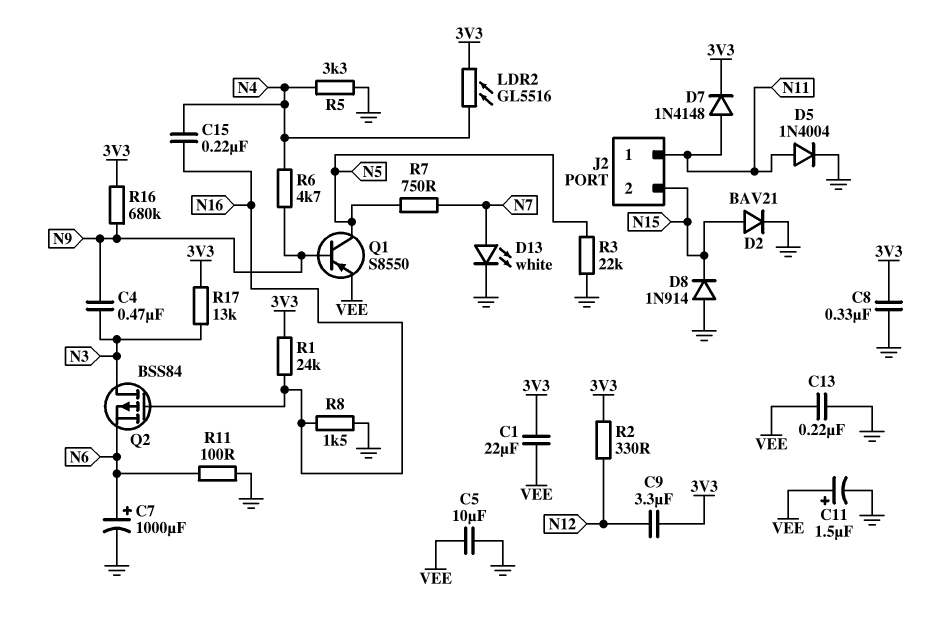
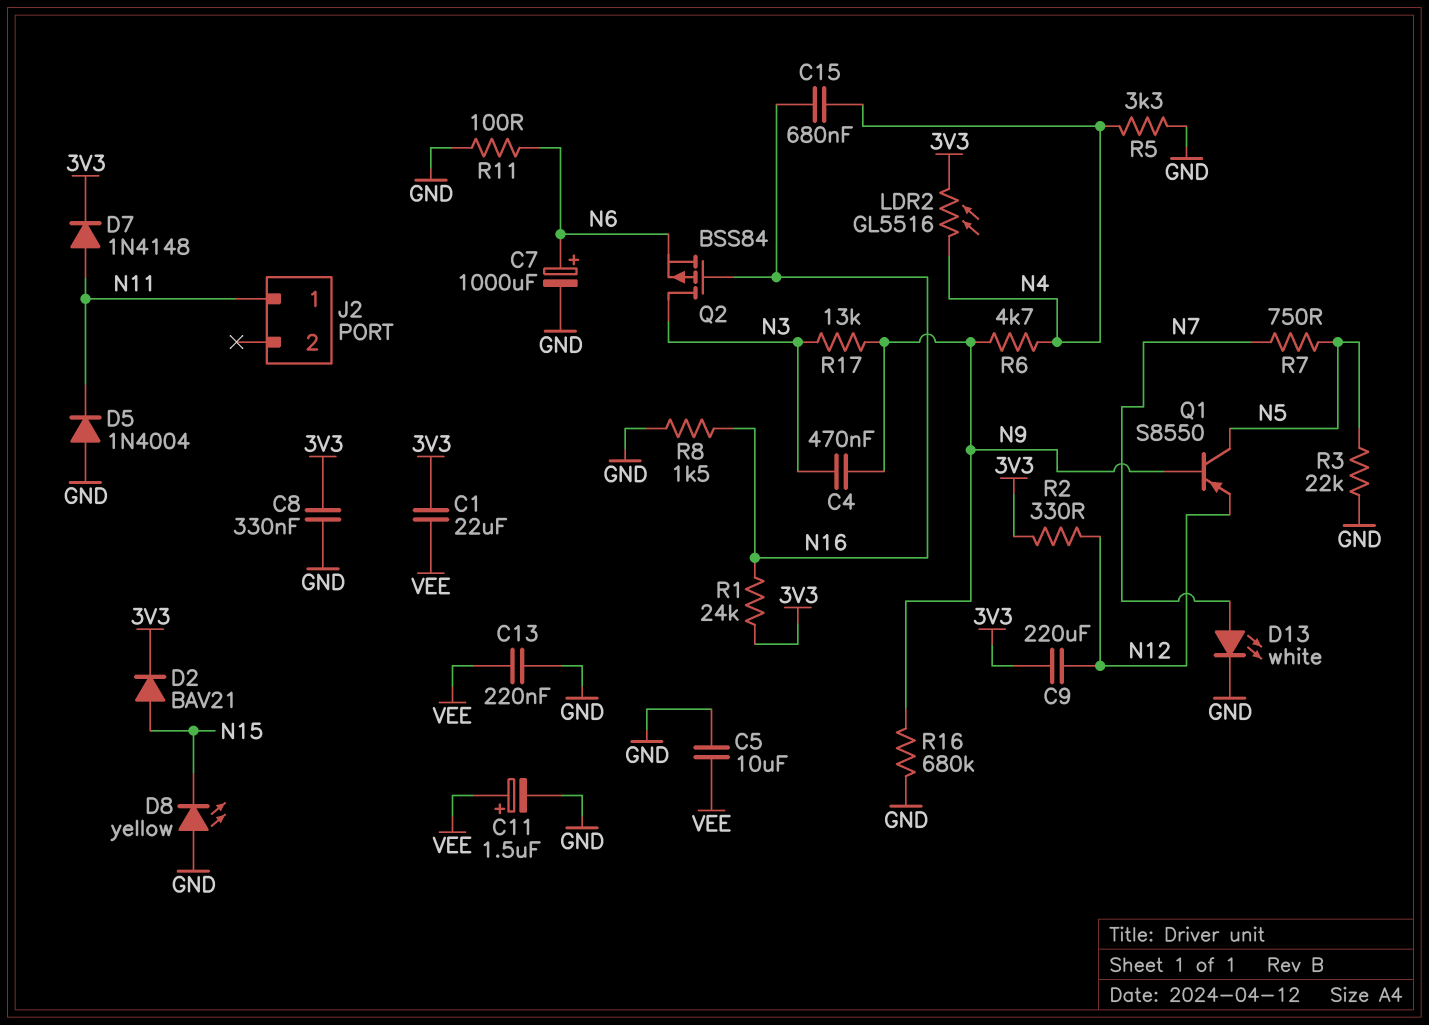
C9: 3.3uF (3V3, N12) -> 220uF (3V3, N12)
C15: 220nF (N4, N16) -> 680nF (N4, N16)
D2: diode BAV21 (A N15, K GND) -> diode BAV21 (A N15, K 3V3)
D5: diode 1N4004 (A N11, K GND) -> diode 1N4004 (A GND, K N11)
D8: diode 1N914 (A GND, K N15) -> LED yellow (A GND, K N15)
J2 pin 2: N15 -> none
Q1: PNP S8550 (B N9, C N5, E VEE) -> PNP S8550 (B N9, C N5, E N12)
R16: 680k (3V3, N9) -> 680k (GND, N9)
R17: 13k (3V3, N3) -> 13k (N3, N9)

